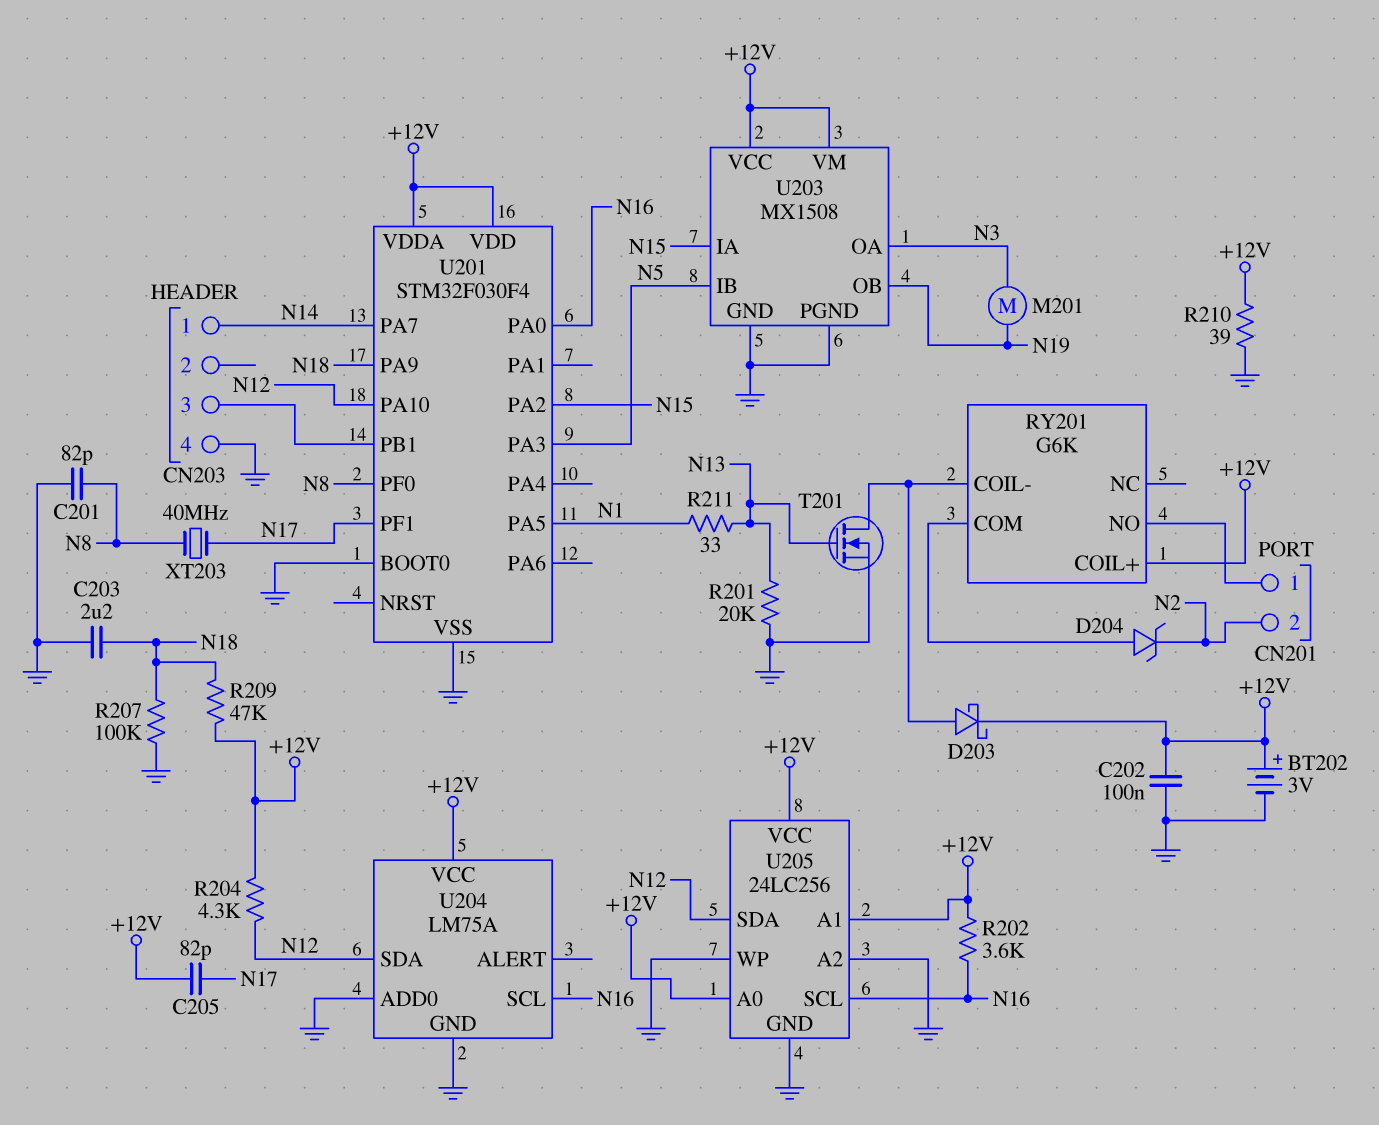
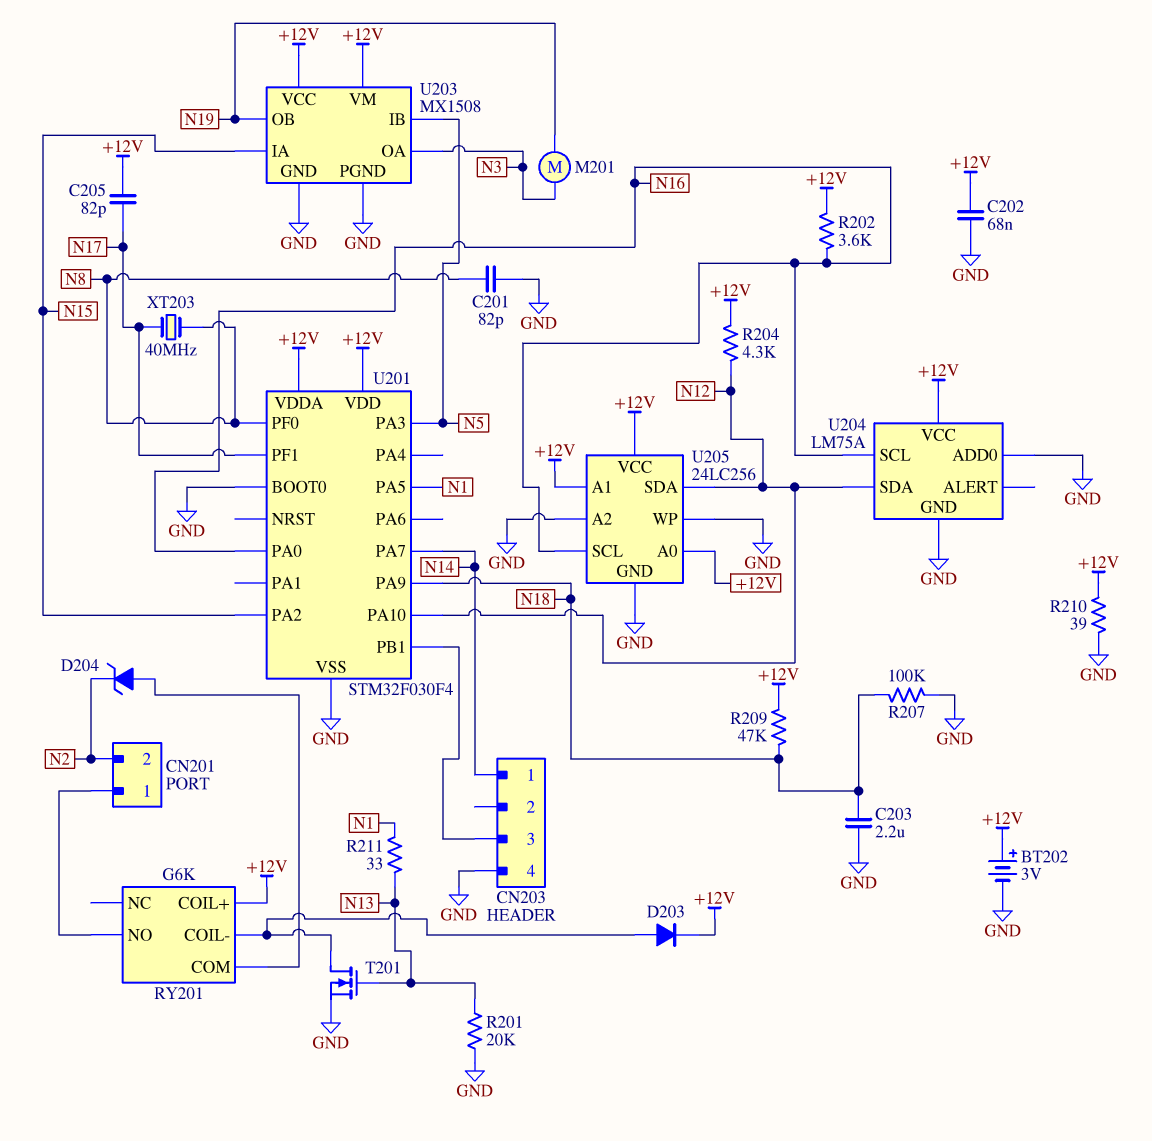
C202: 100nF (+12V, GND) -> 68nF (+12V, GND)
D203: schottky (A RY201/COIL-, K +12V) -> diode (A RY201/COIL-, K +12V)

